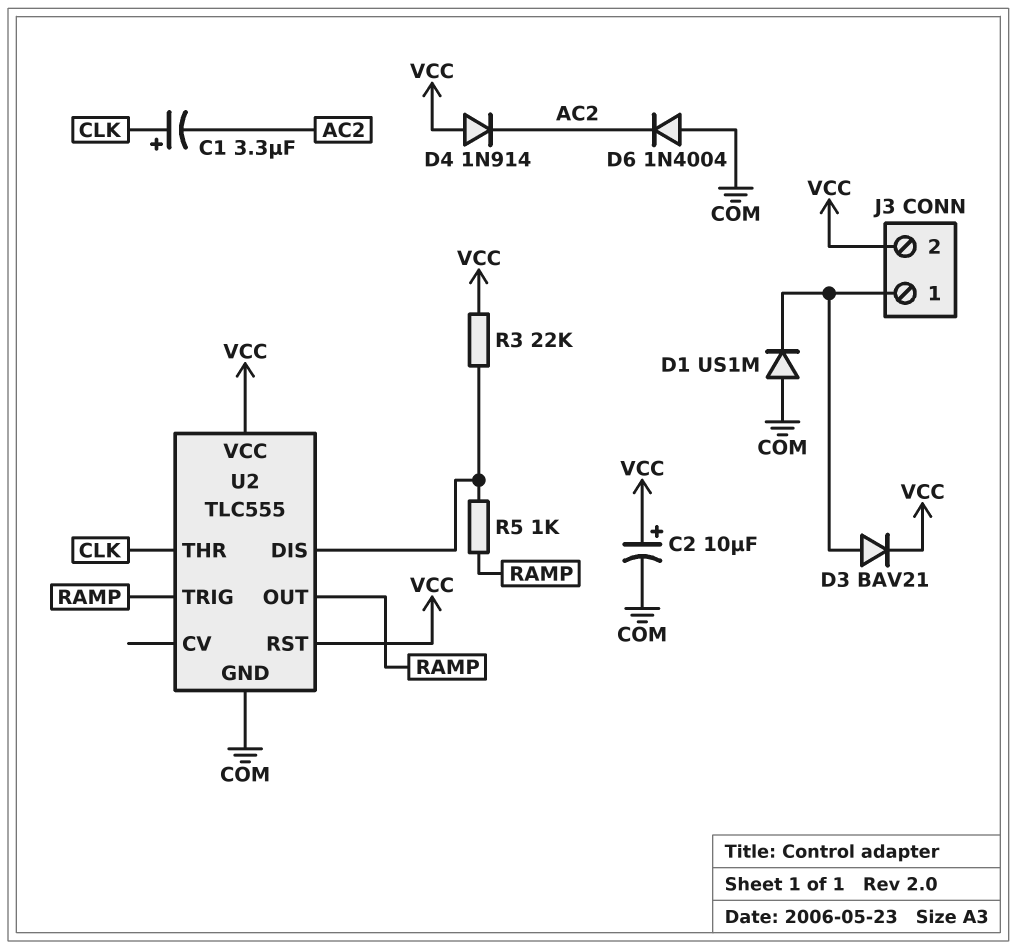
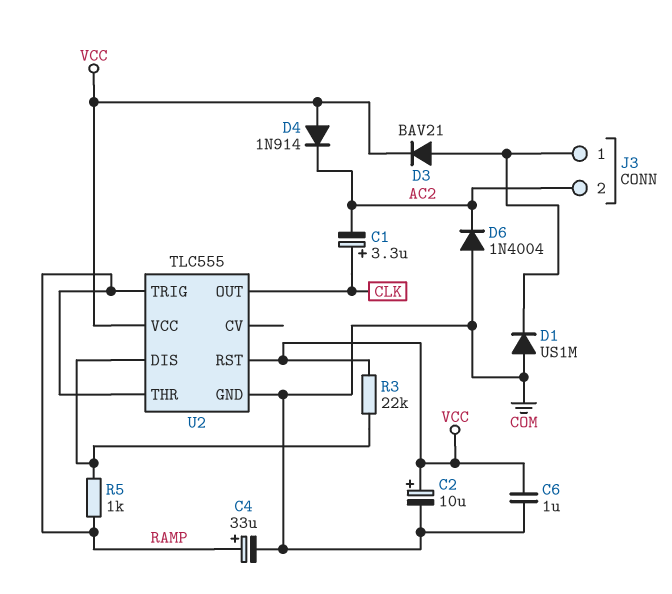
C4: none -> 33uF (plus RAMP, minus COM)
C6: none -> 1uF (COM, VCC)
J3 pin 2: VCC -> AC2
U2 pin OUT: RAMP -> CLK
U2 pin THR: CLK -> RAMP

